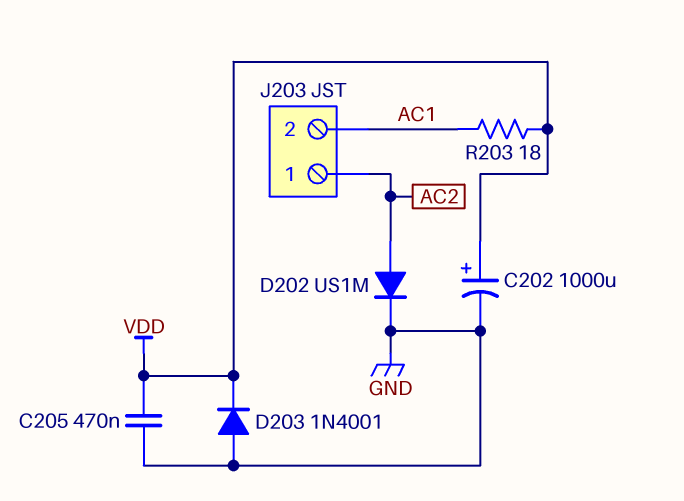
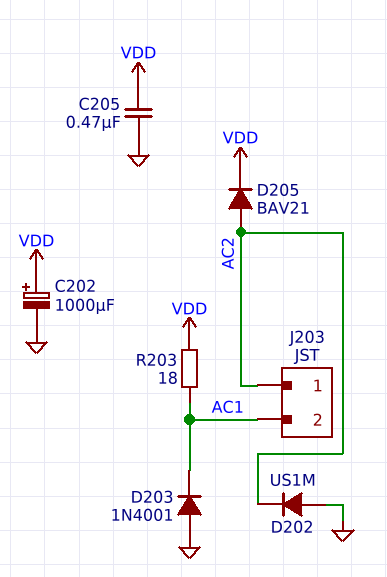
D202: diode US1M (A AC2, K GND) -> diode US1M (A GND, K AC2)
D203: diode 1N4001 (A GND, K VDD) -> diode 1N4001 (A GND, K AC1)
D205: none -> diode BAV21 (A AC2, K VDD)

